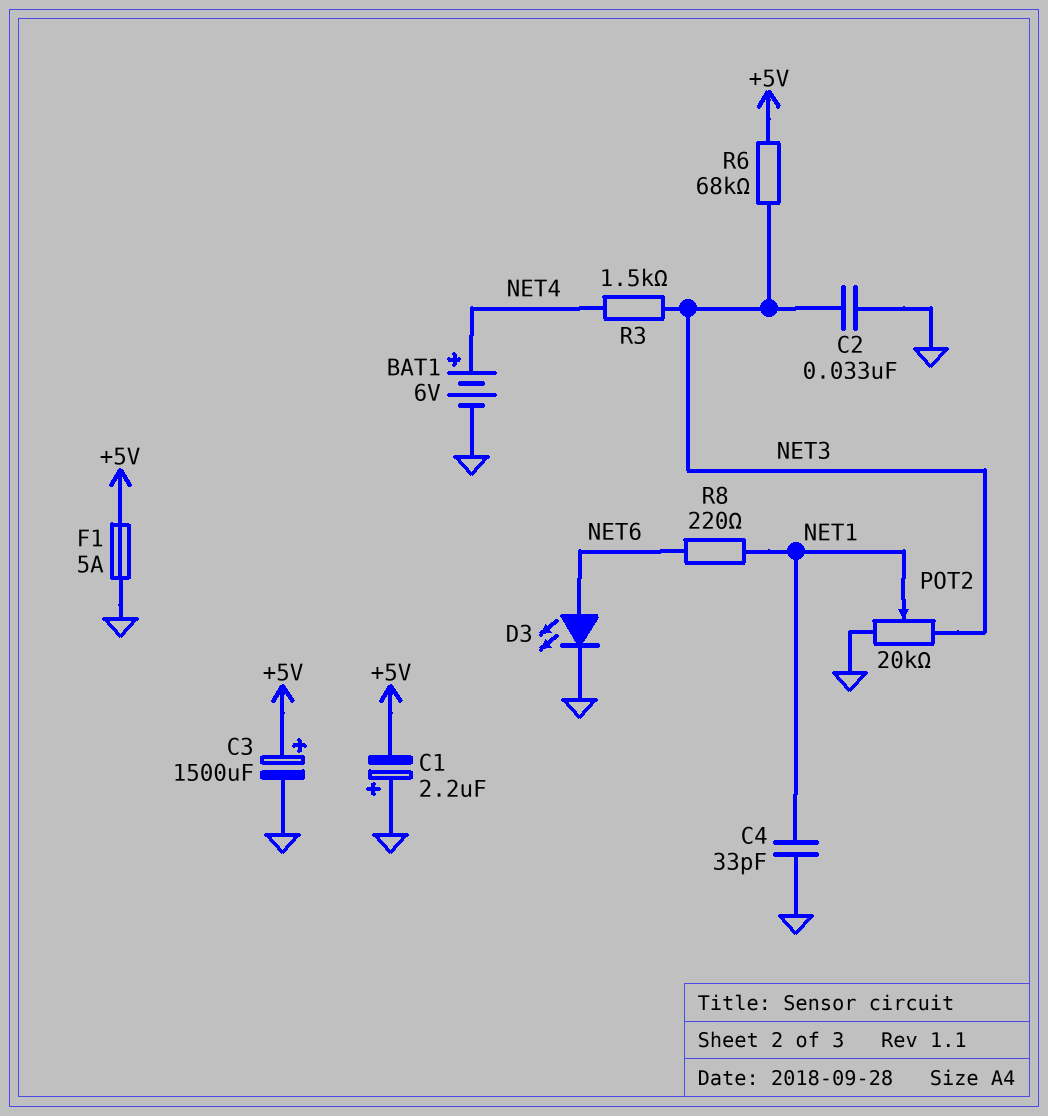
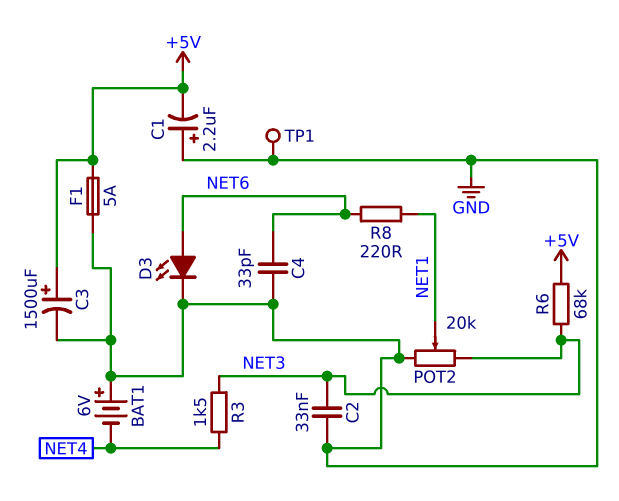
BAT1: 6V (plus NET4, minus GND) -> 6V (plus GND, minus NET4)
C4: 33pF (GND, NET1) -> 33pF (GND, NET6)
TP1: none -> test point (GND)

